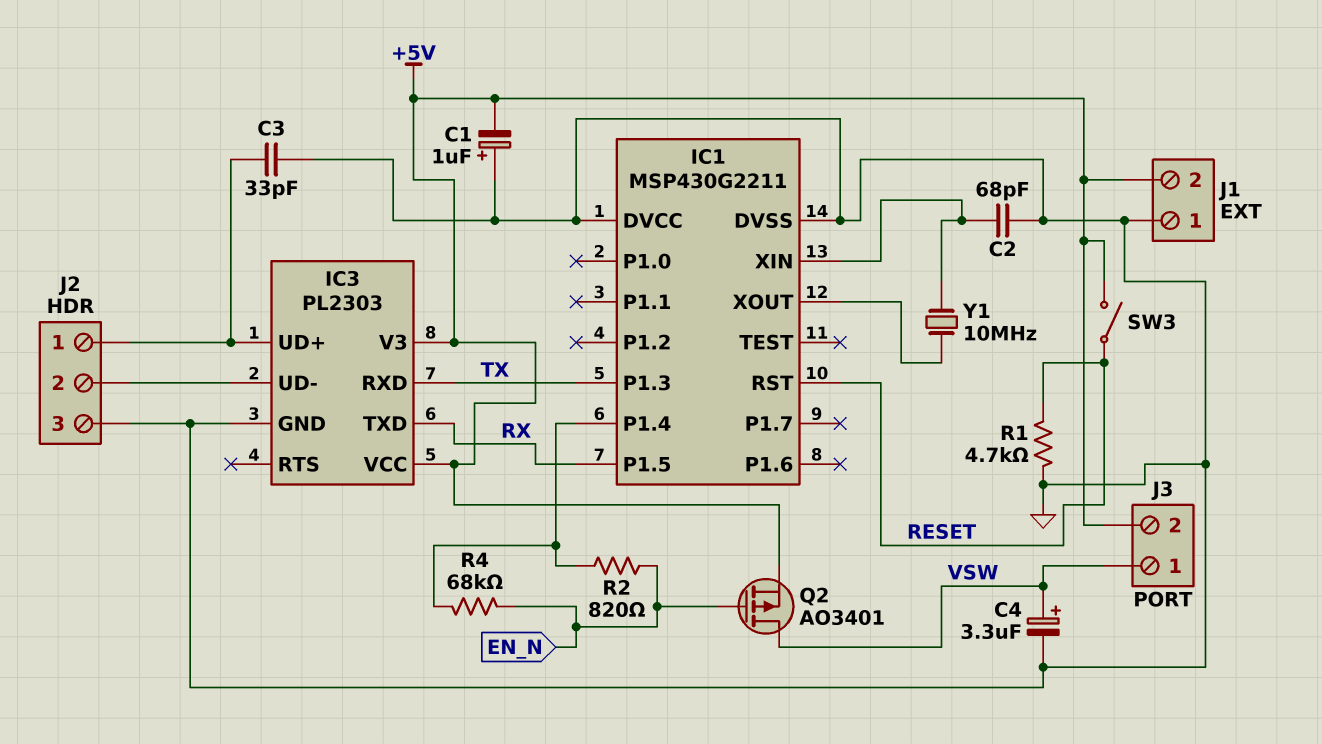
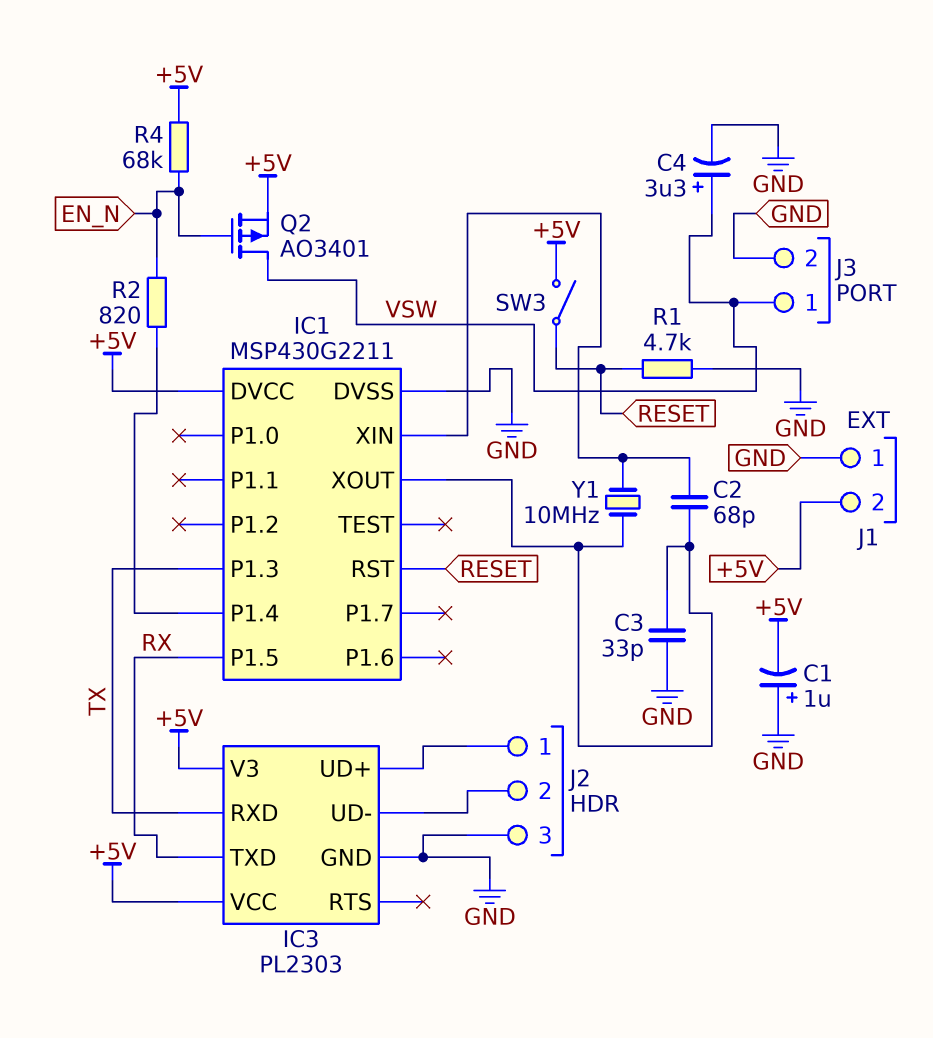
C2: 68pF (GND, IC1/XIN) -> 68pF (IC1/XIN, IC1/XOUT)
C3: 33pF (GND, IC3/UD+) -> 33pF (GND, IC1/XOUT)
IC1 pin DVCC: GND -> +5V
J3 pin 2: +5V -> GND
R4: 68k (EN_N, IC1/P1.4) -> 68k (+5V, EN_N)

